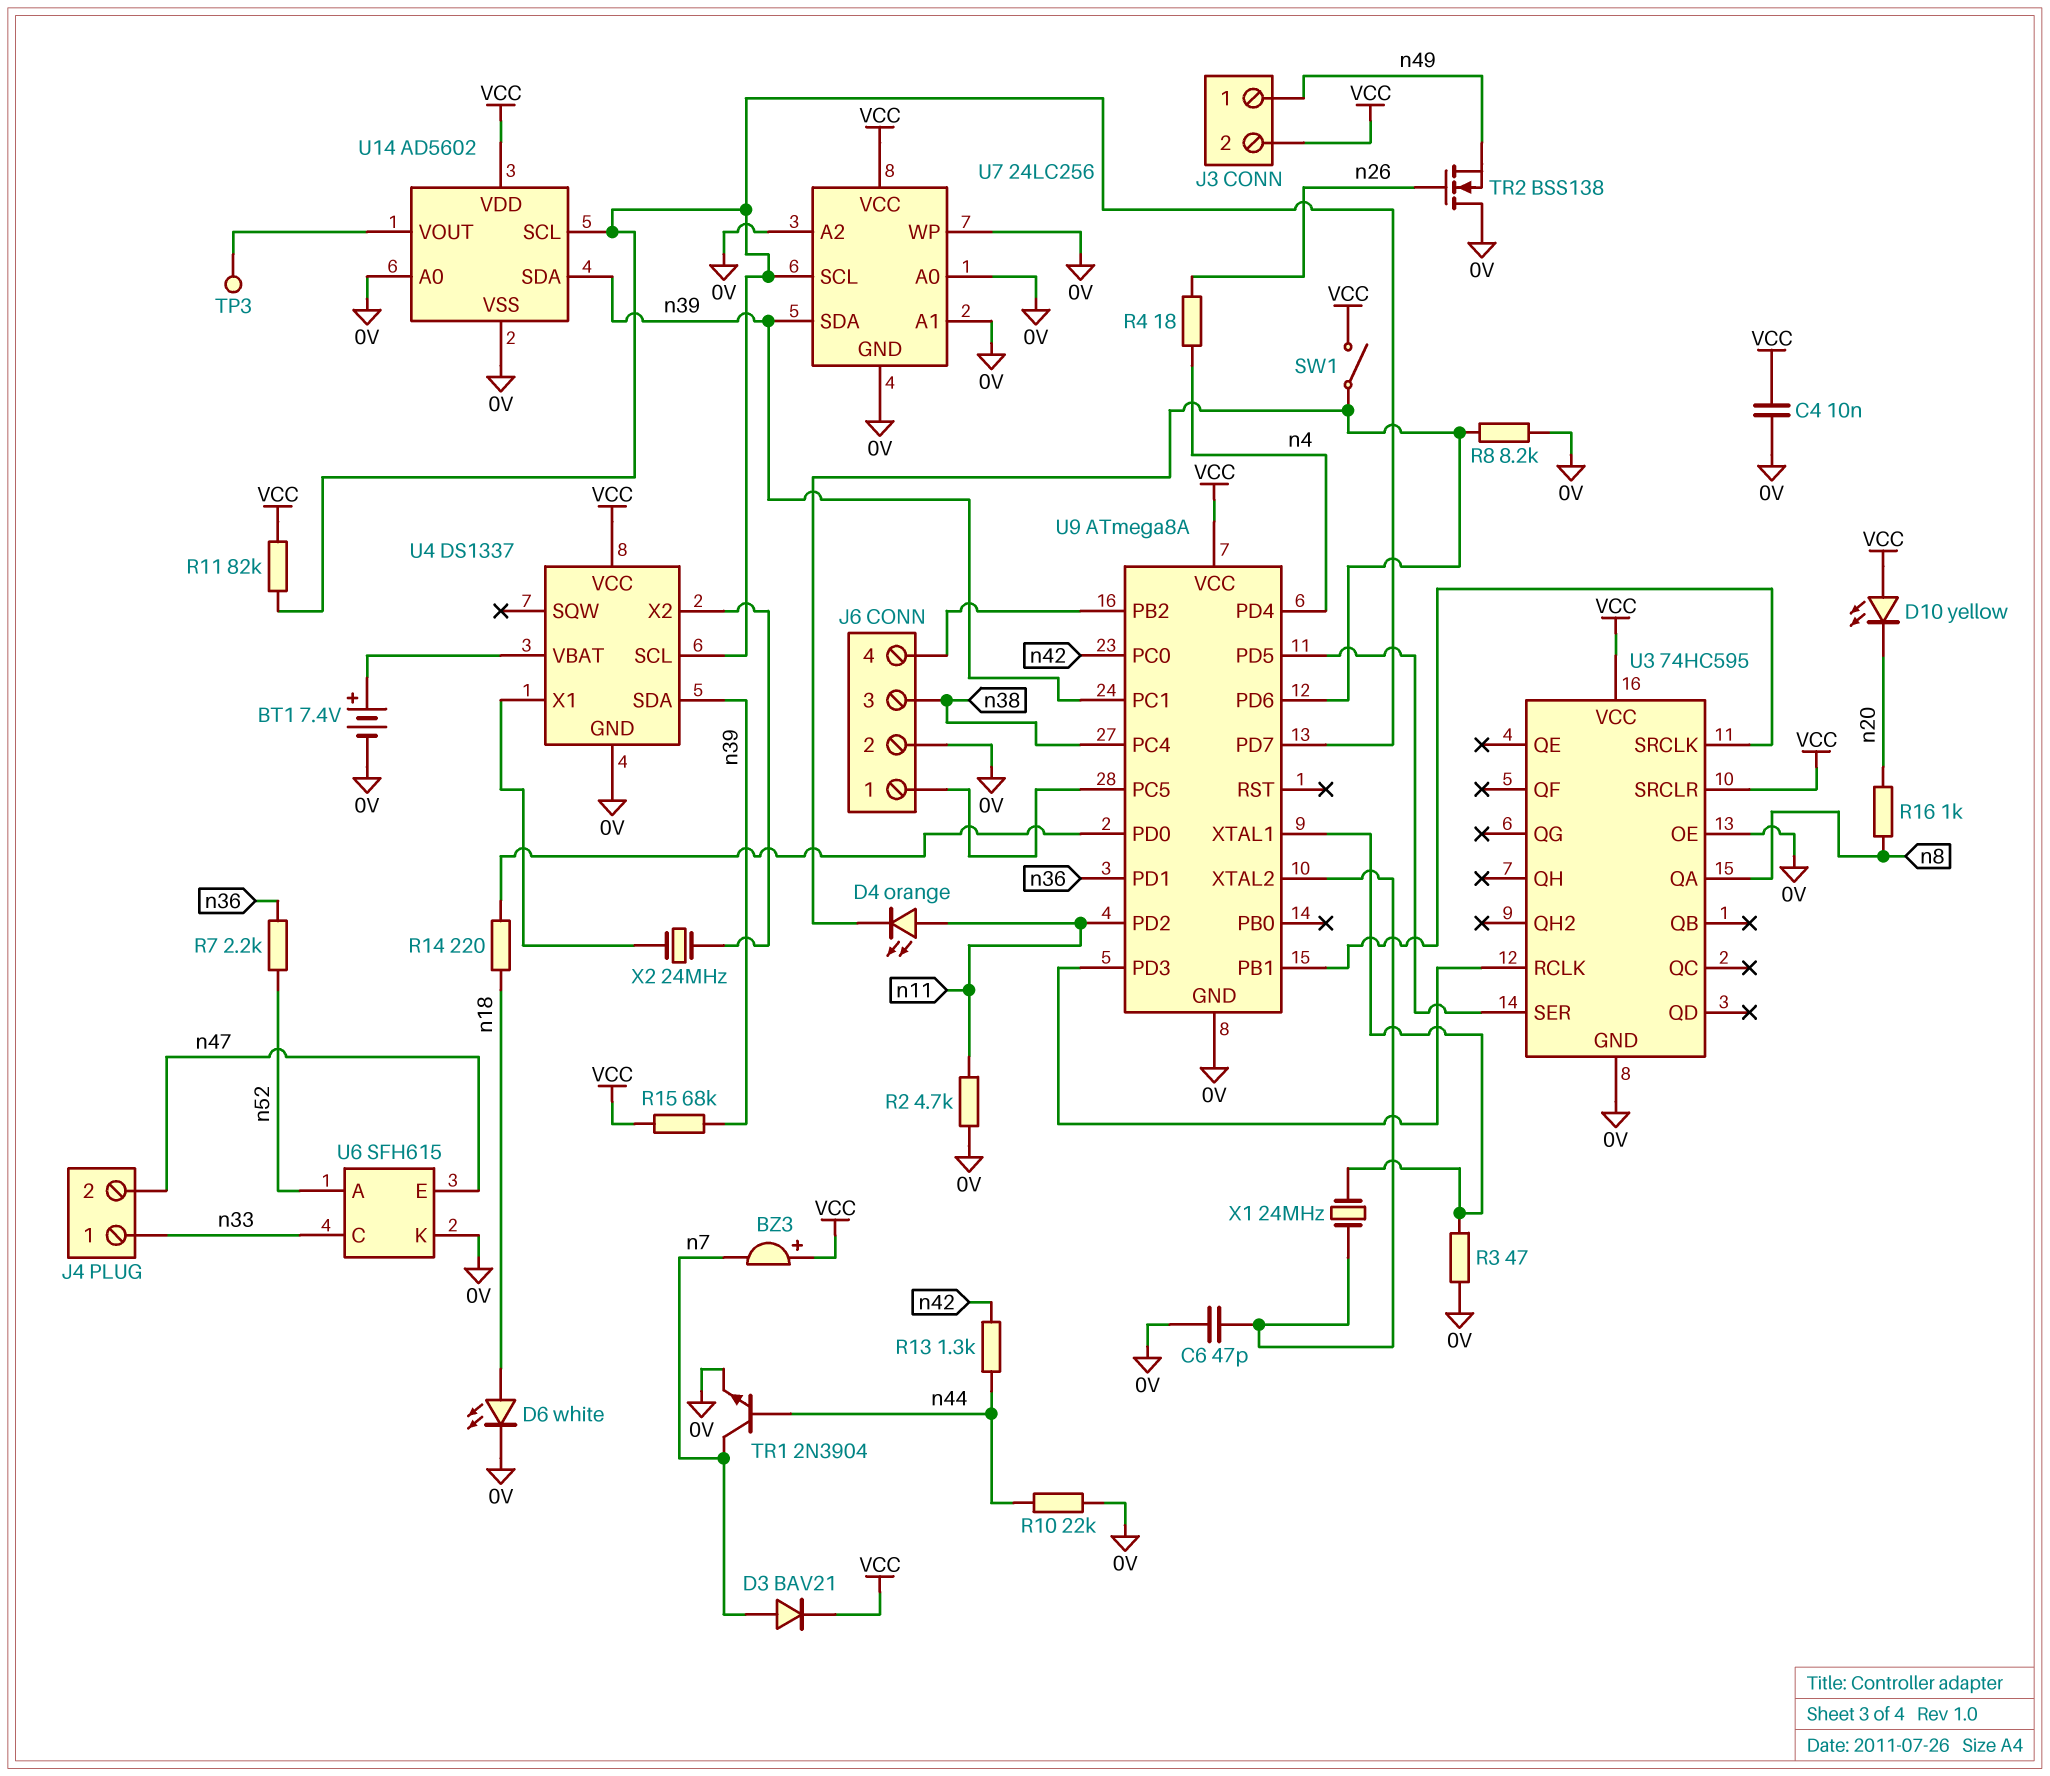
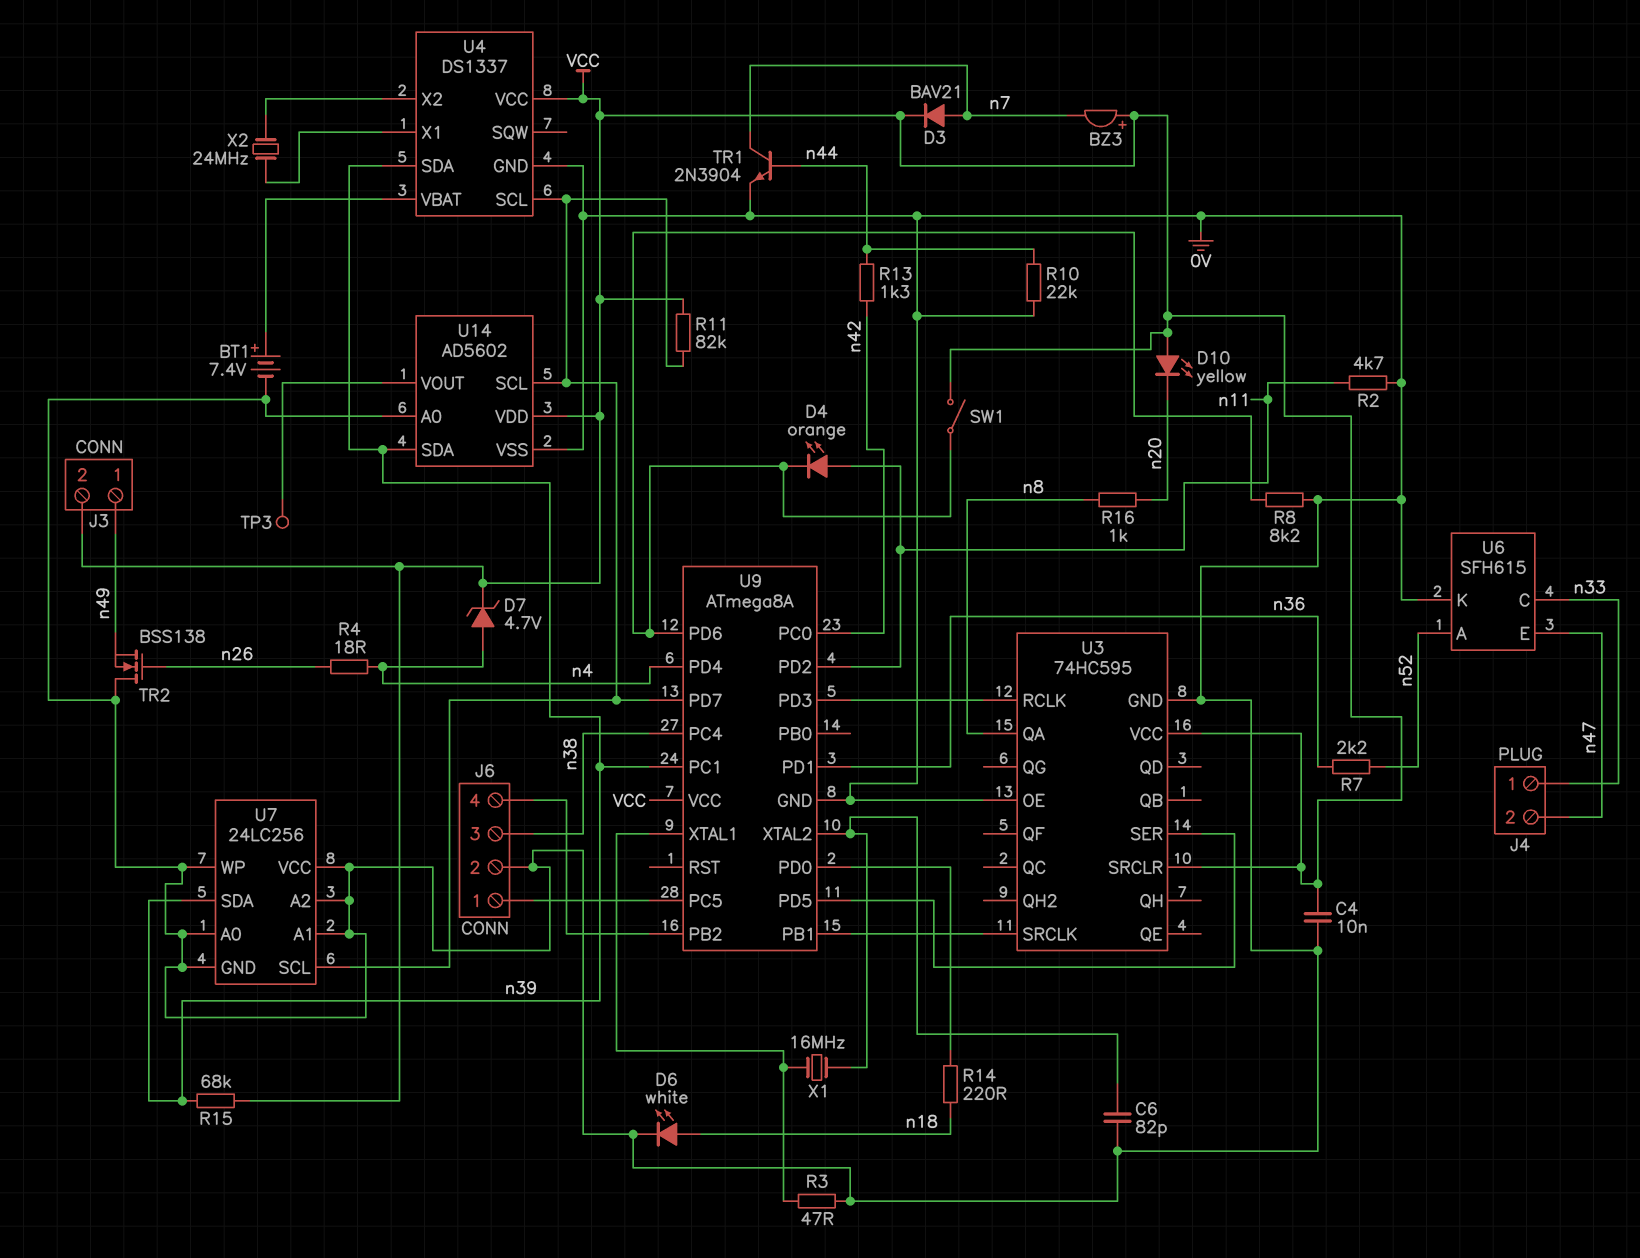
C6: 47pF (0V, U9/XTAL2) -> 82pF (0V, U9/XTAL2)
D7: none -> zener 4.7V (A n4, K VCC)
U7 pin VCC: VCC -> 0V
X1: 24MHz (U9/XTAL1, U9/XTAL2) -> 16MHz (U9/XTAL1, U9/XTAL2)

